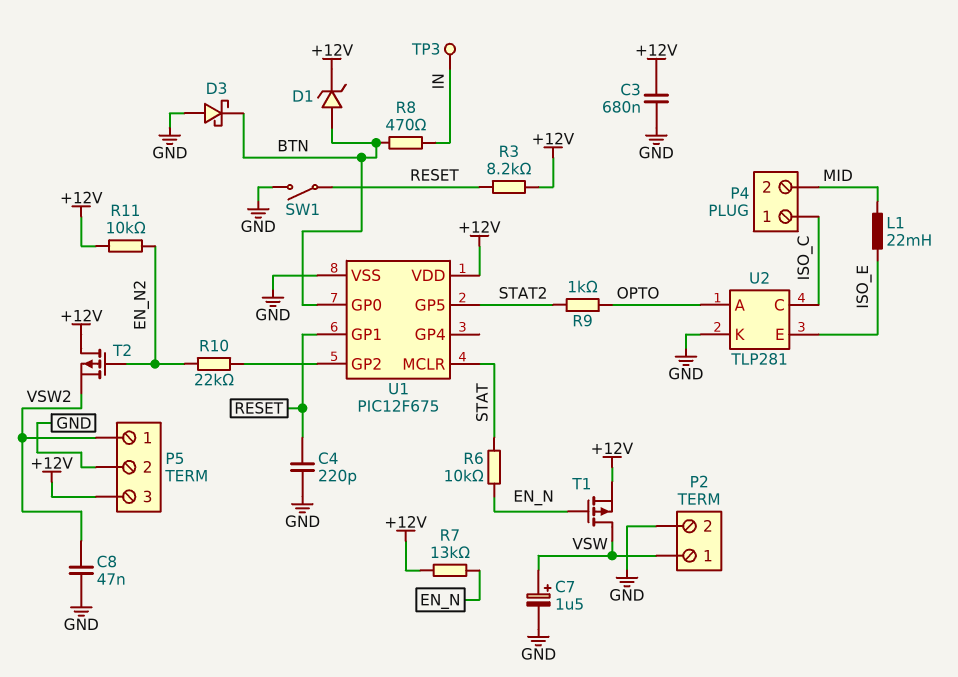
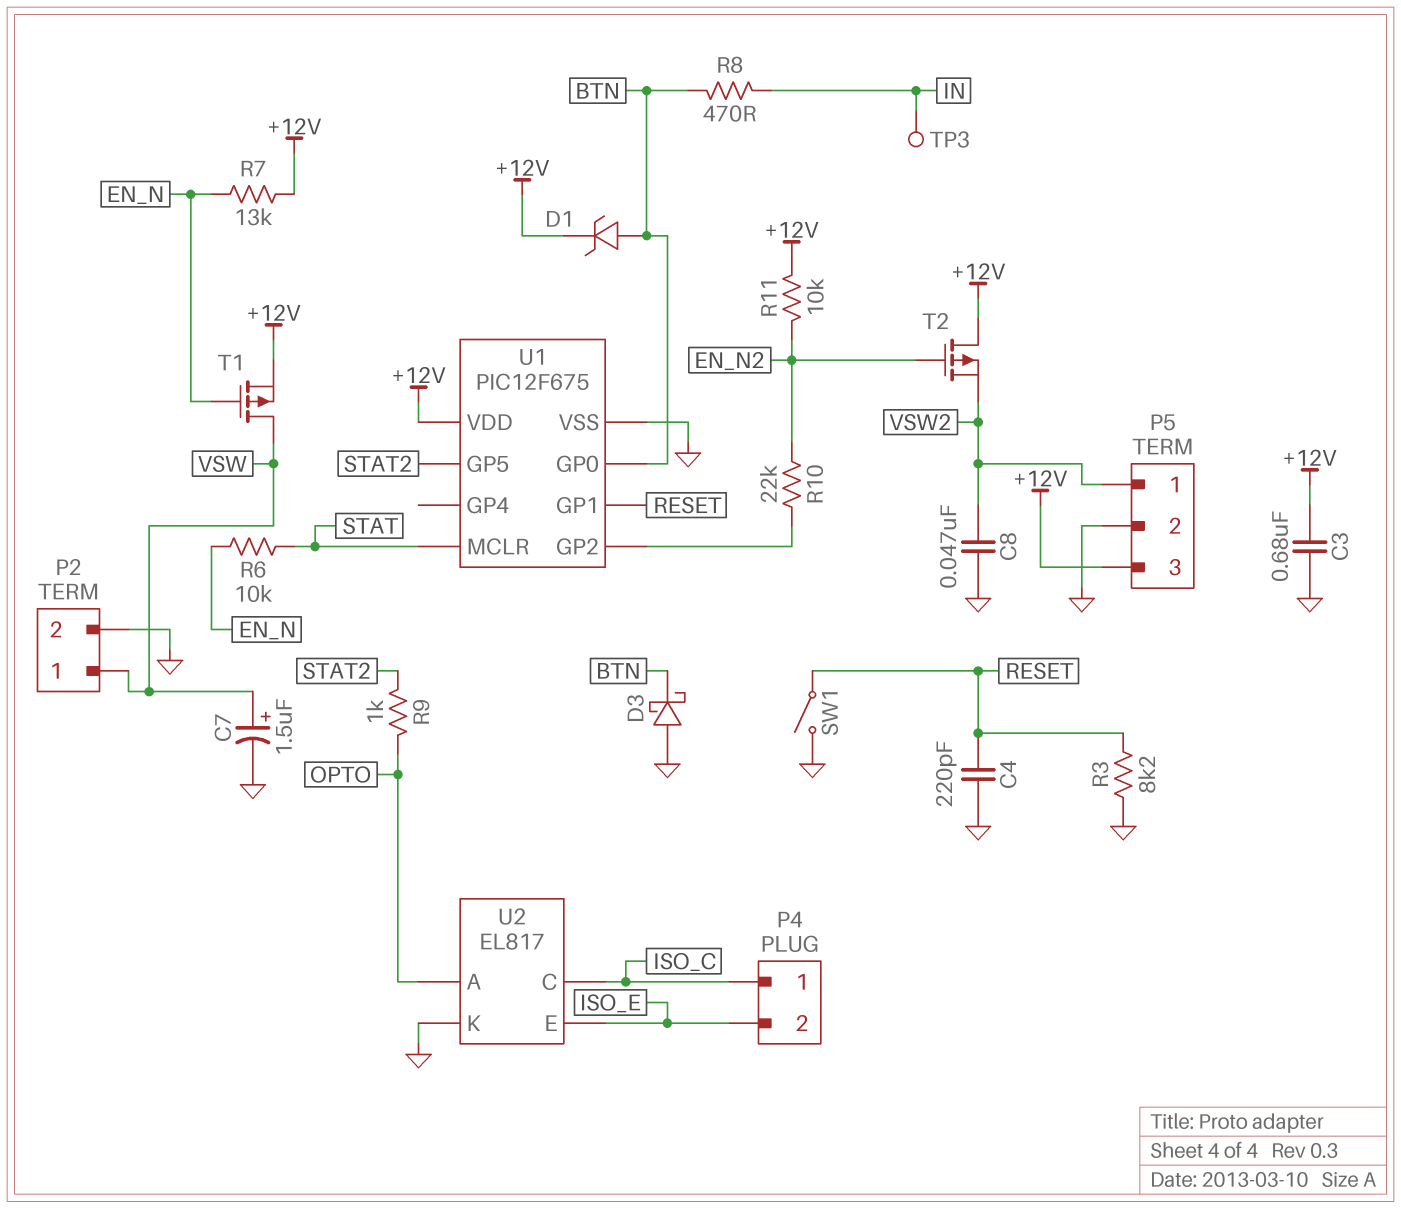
L1: 22mH (ISO_E, MID) -> none
P4 pin 2: MID -> ISO_E
R3: 8.2k (+12V, RESET) -> 8.2k (GND, RESET)
U2: TLP281 -> EL817

